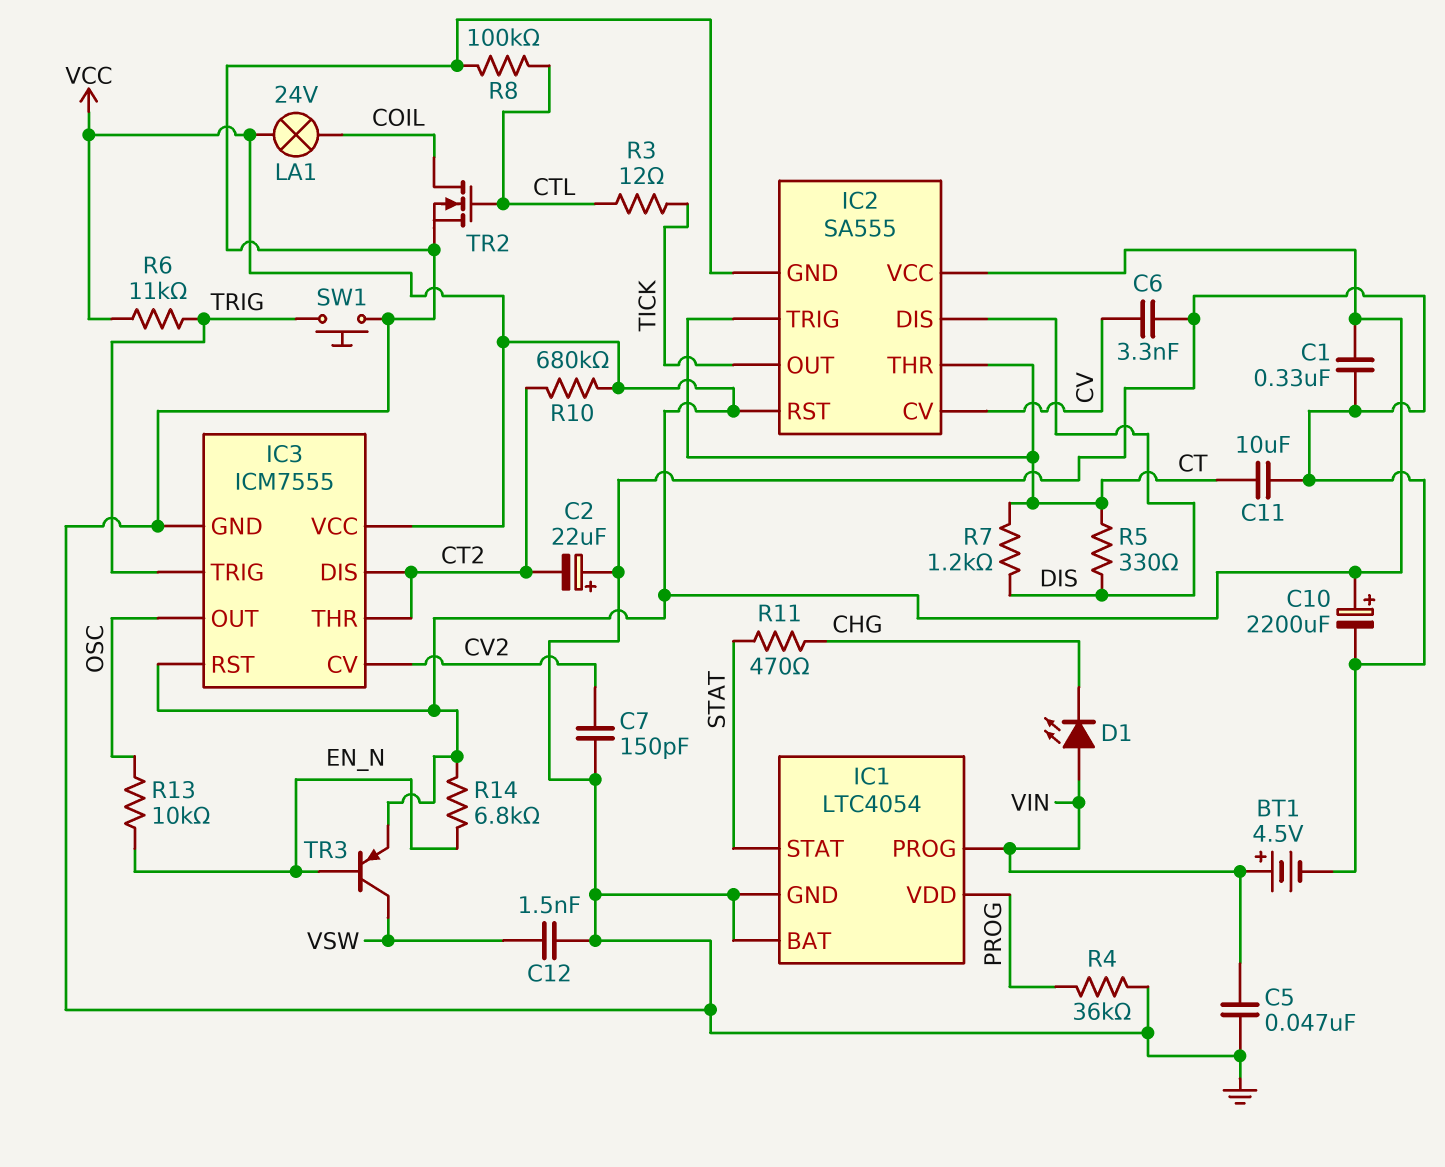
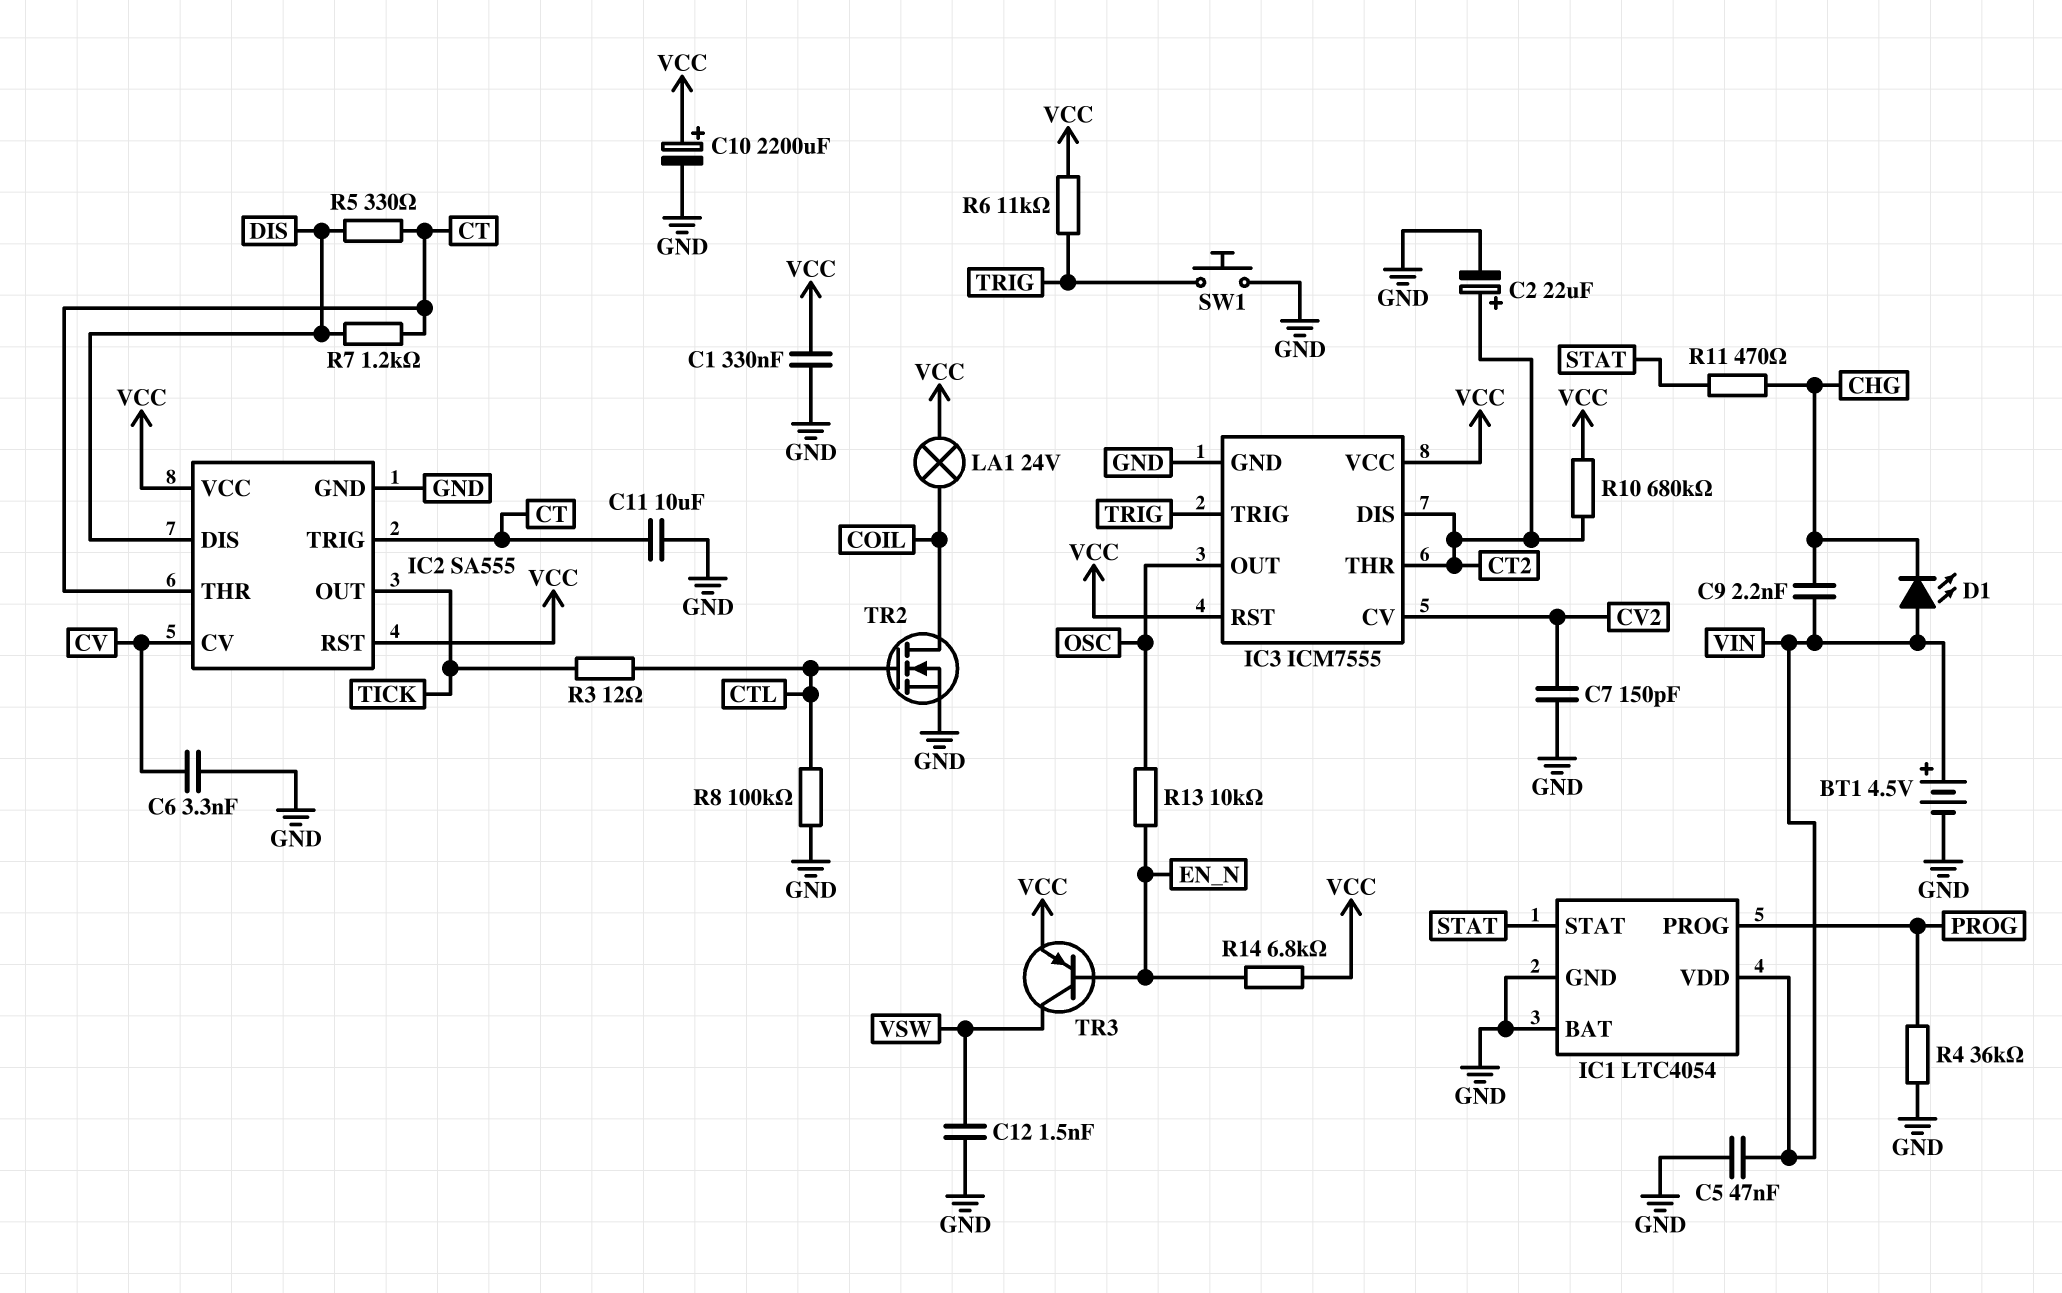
C2: 22uF (plus GND, minus CT2) -> 22uF (plus CT2, minus GND)
C9: none -> 2.2nF (CHG, VIN)
IC1 pin PROG: VIN -> PROG
IC1 pin VDD: PROG -> VIN

